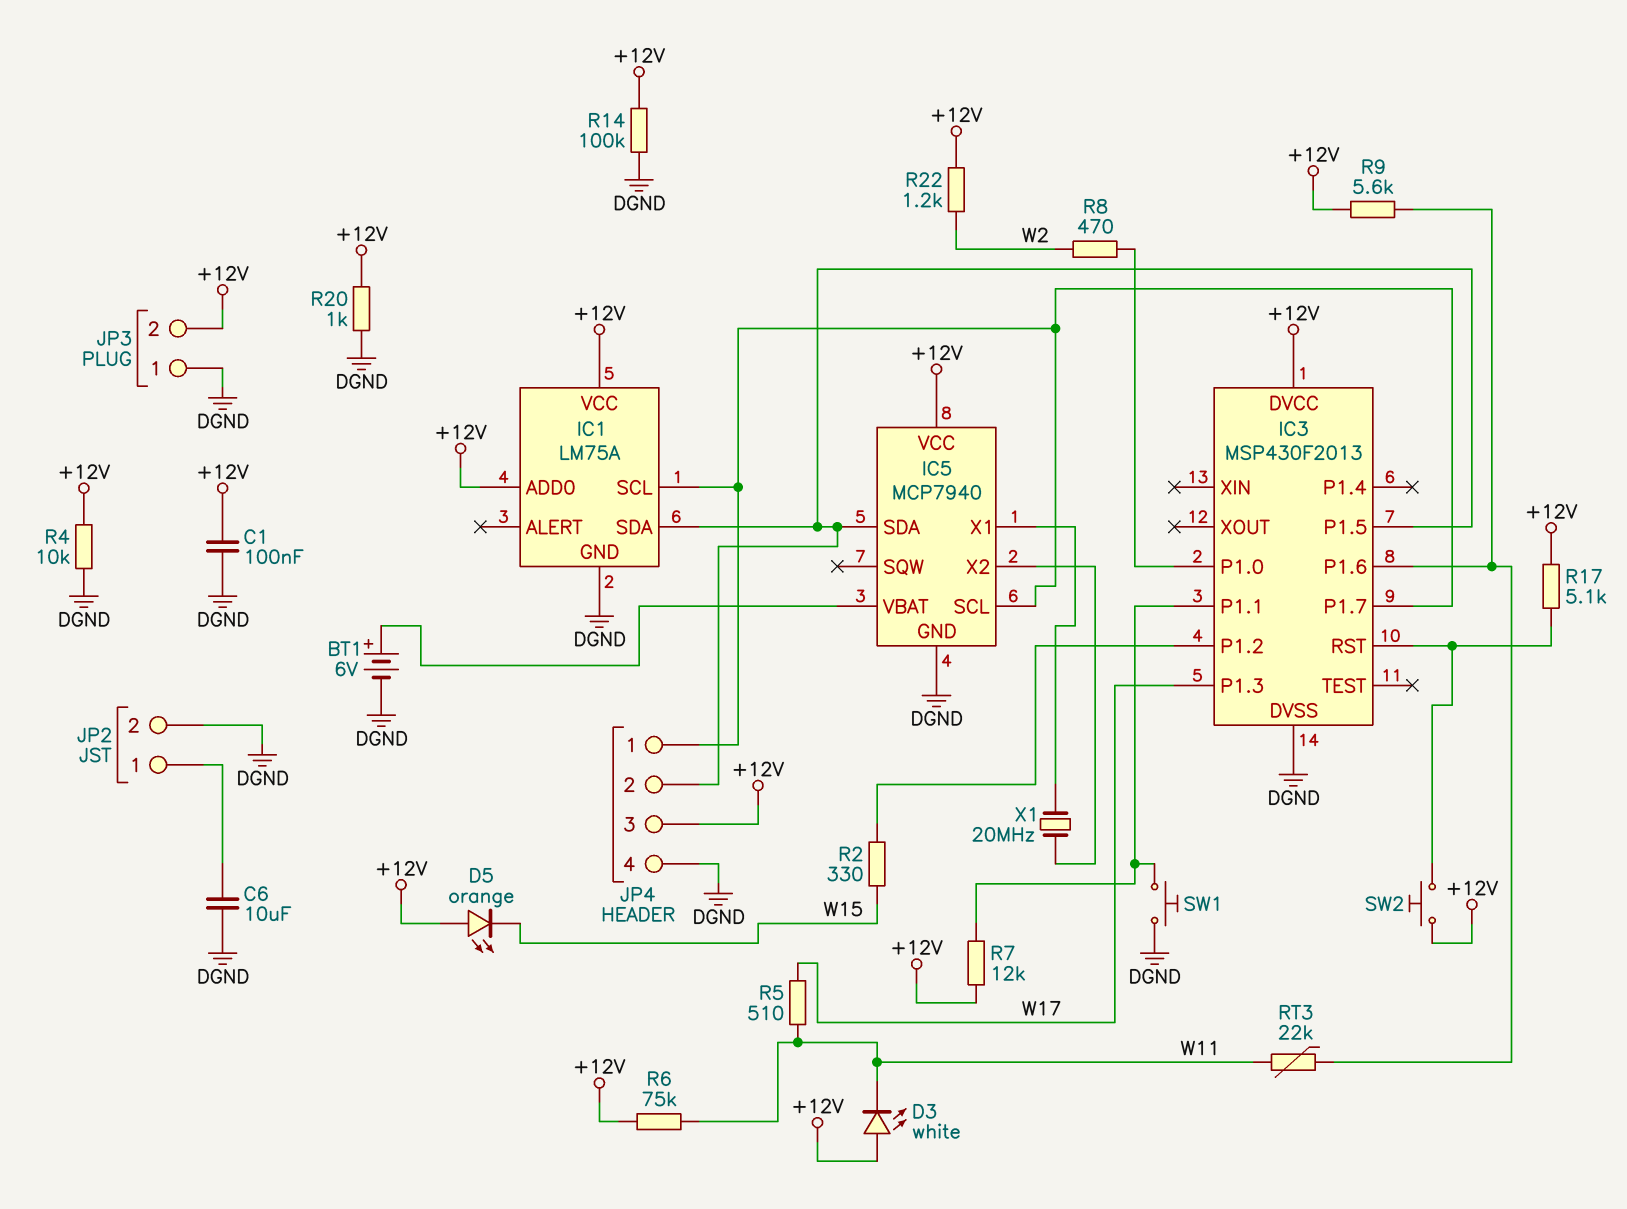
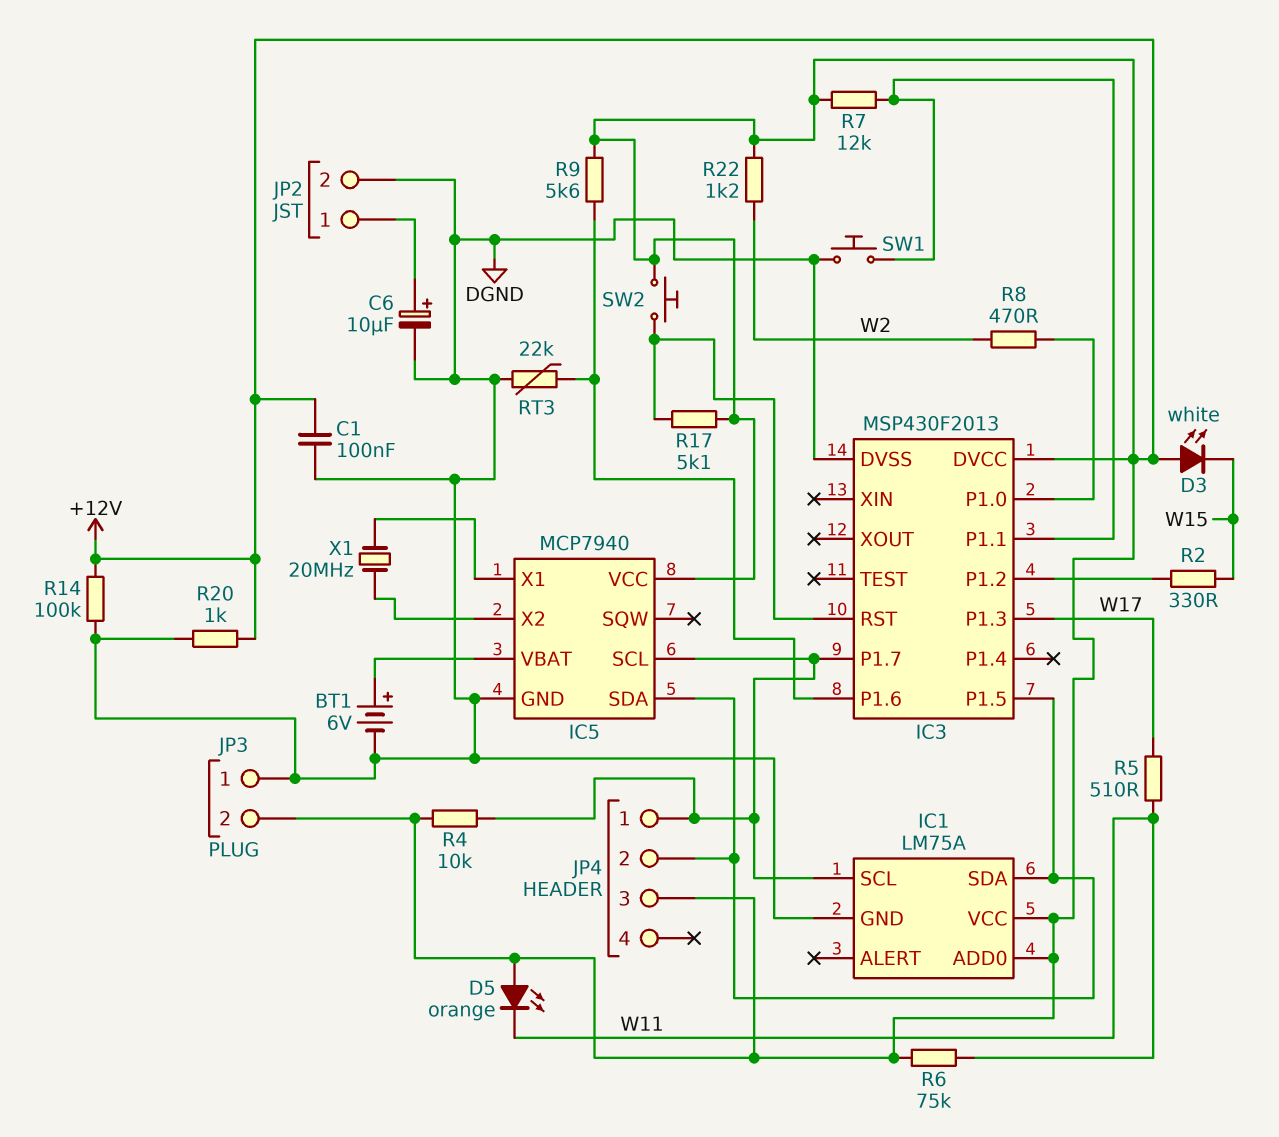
C6: 10uF (DGND, JP2/1) -> 10uF (plus JP2/1, minus DGND)
D3: LED white (A +12V, K W11) -> LED white (A +12V, K W15)
D5: LED orange (A +12V, K W15) -> LED orange (A +12V, K W11)
JP4 pin 4: DGND -> none
R4: 10k (+12V, DGND) -> 10k (+12V, IC1/SCL)
RT3: 22k (IC3/P1.6, W11) -> 22k (DGND, IC3/P1.6)

